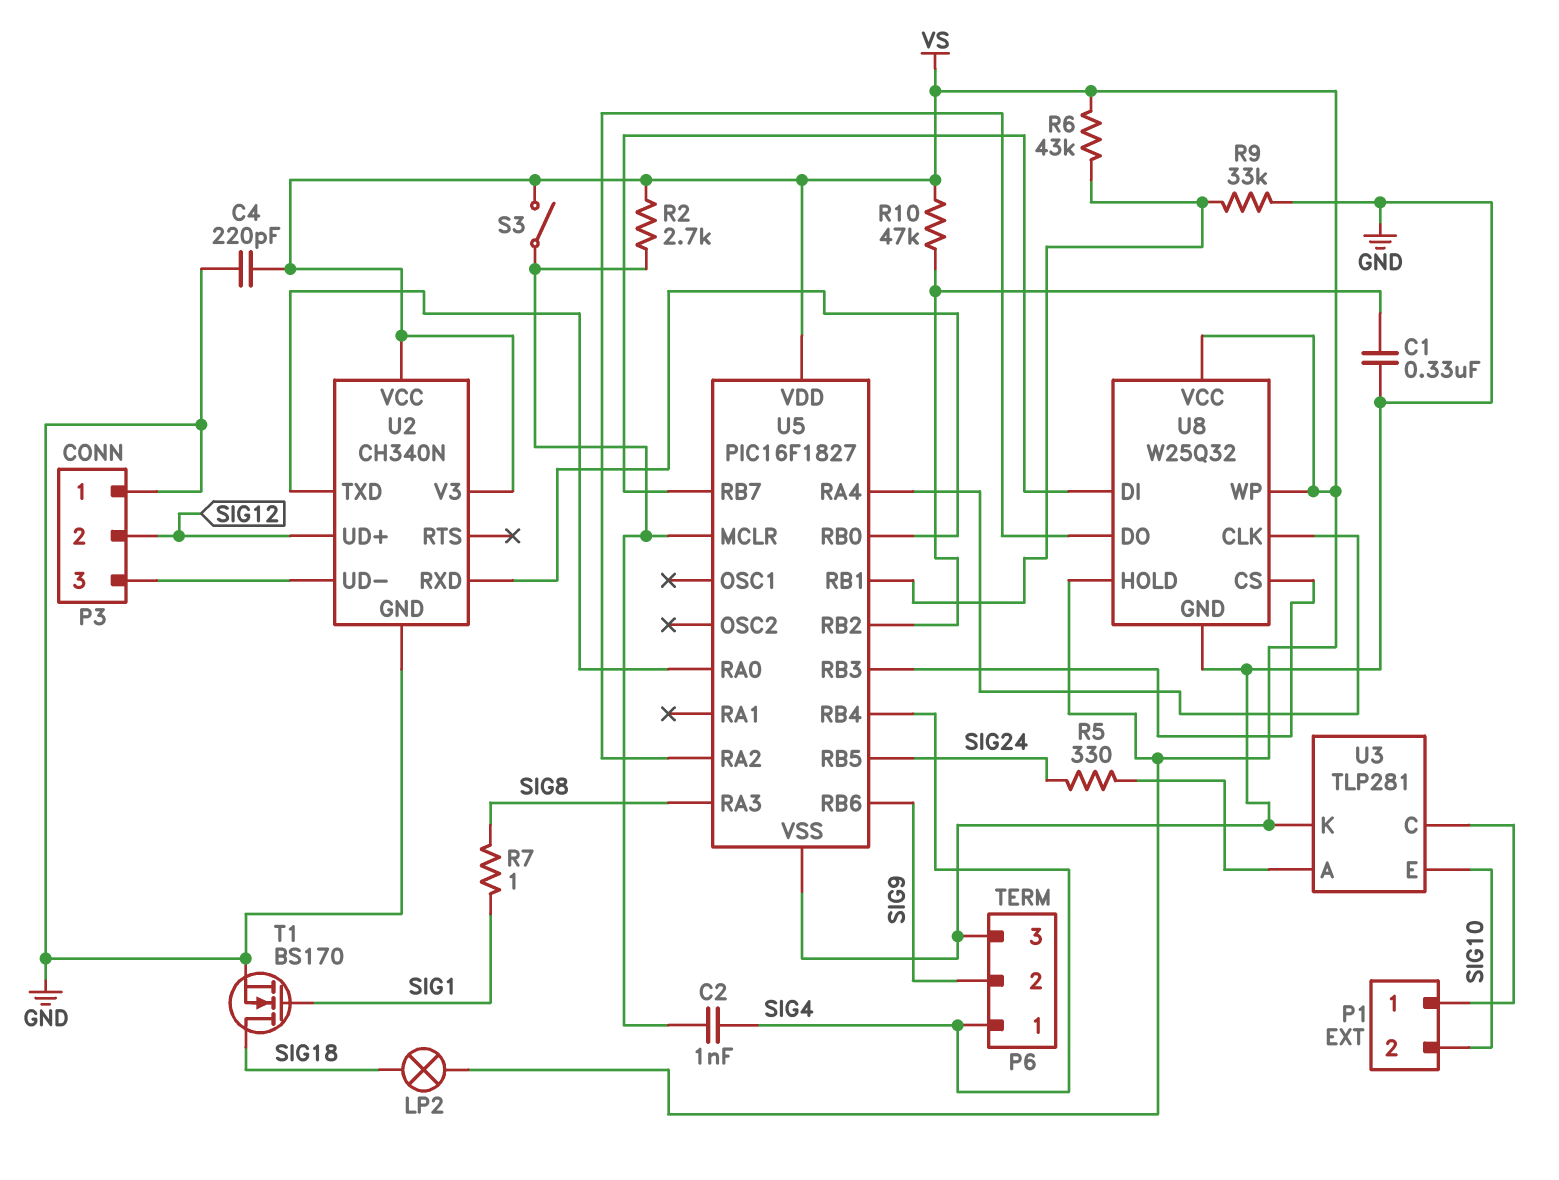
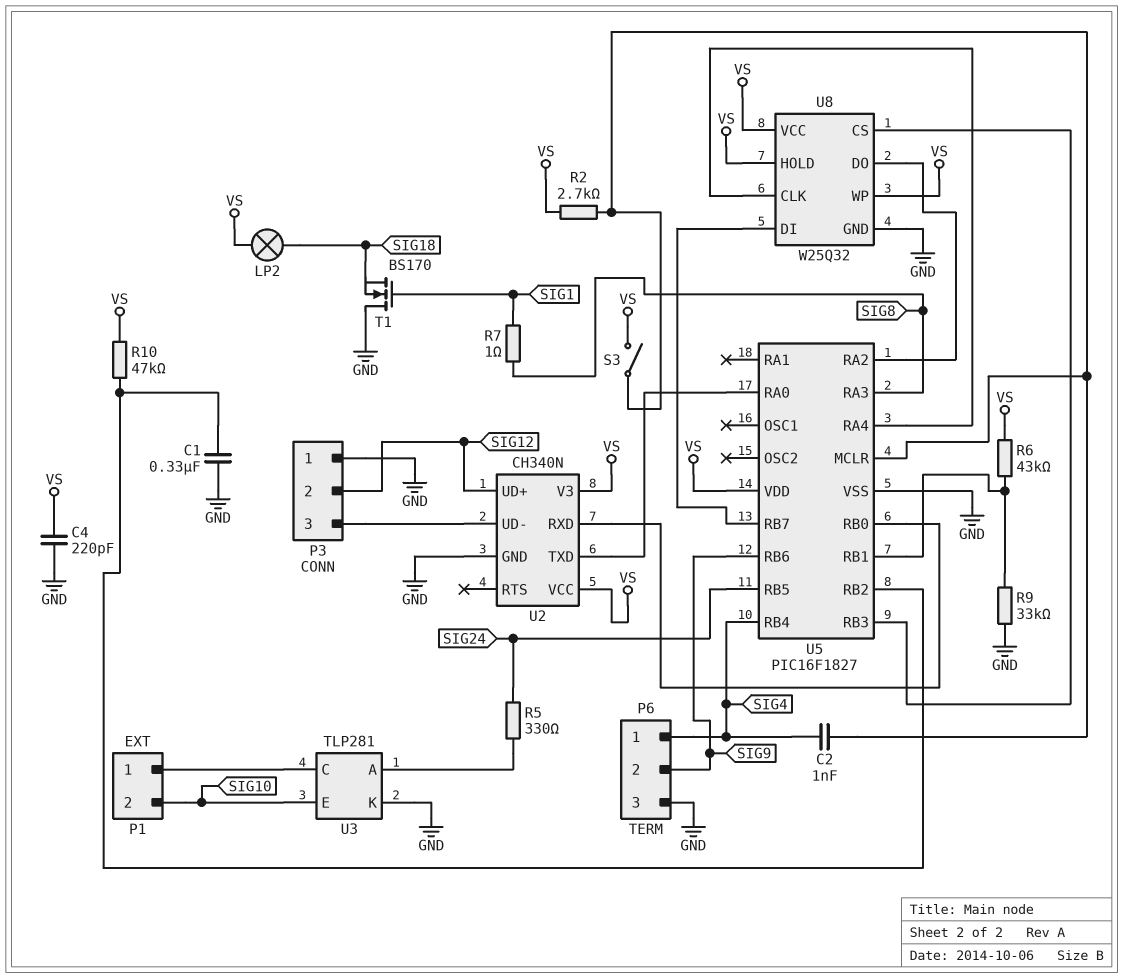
T1: NMOS BS170 (G SIG1, D SIG18, S GND) -> NMOS BS170 (G SIG1, D GND, S SIG18)

